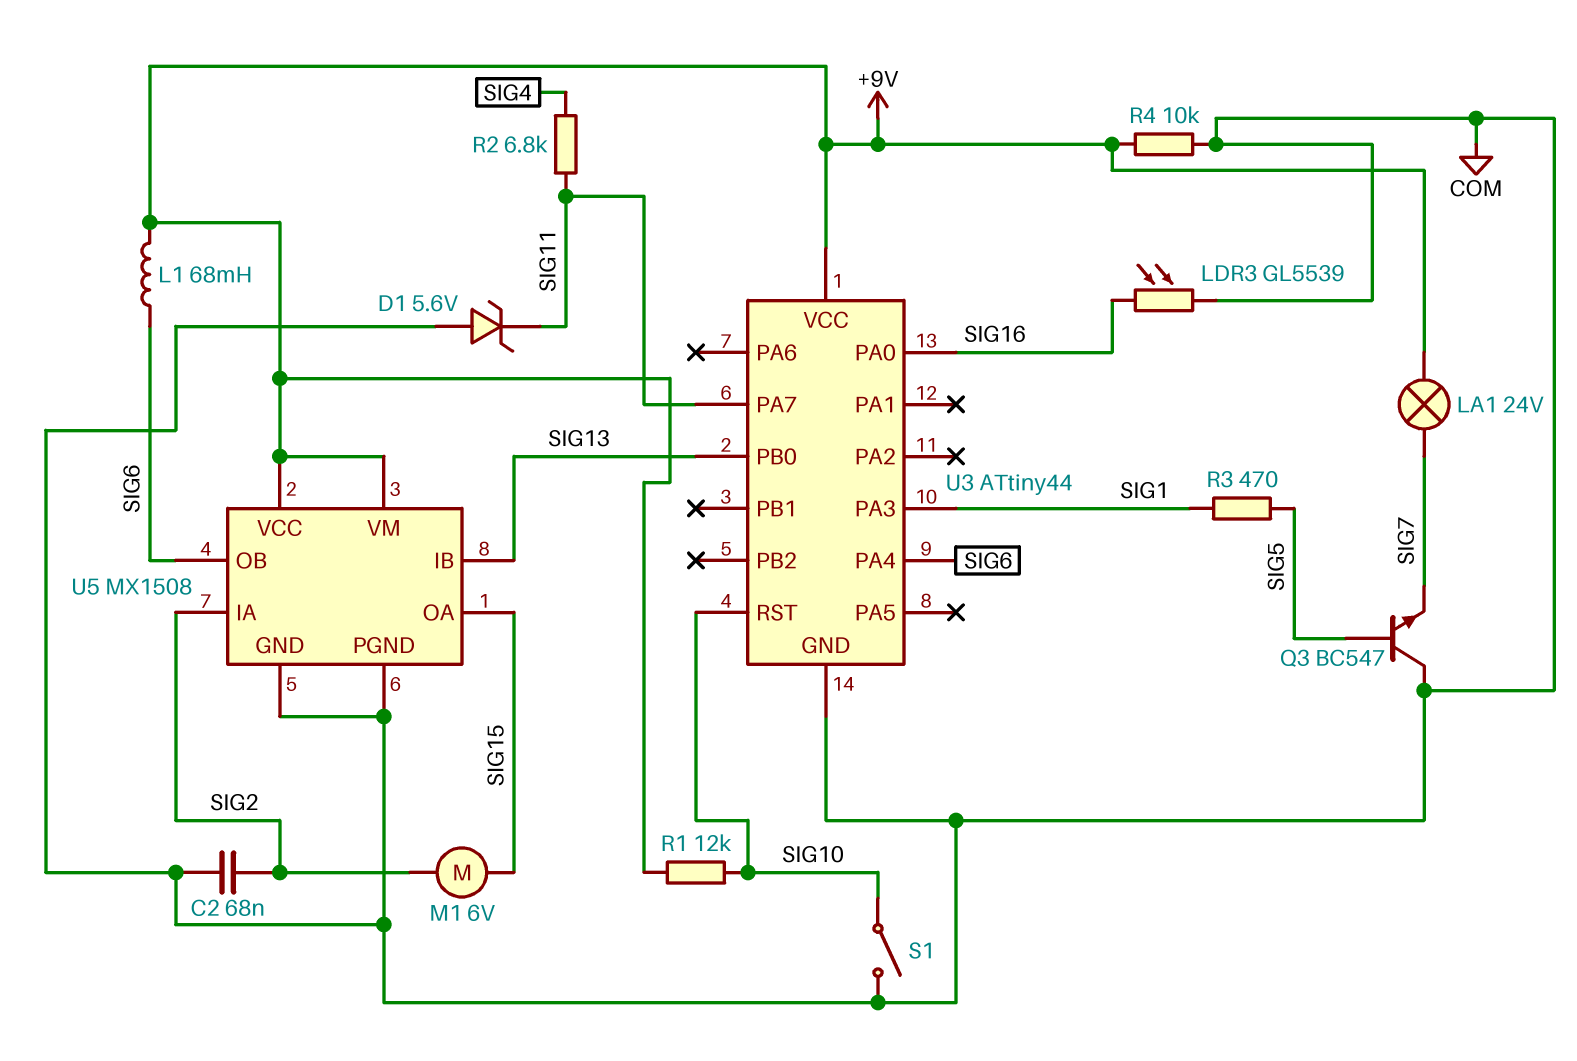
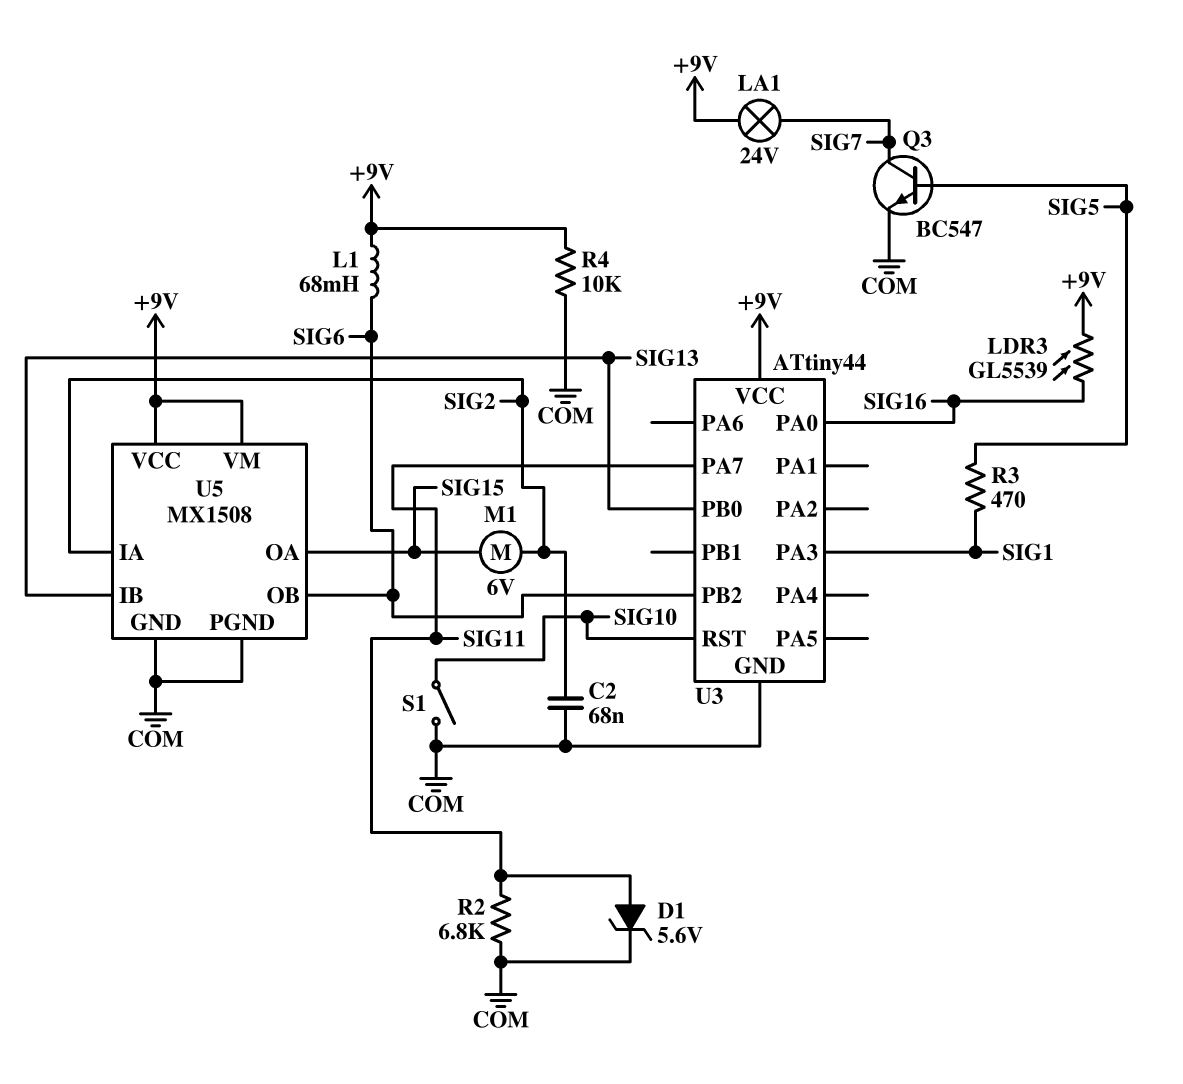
D1: zener 5.6V (A COM, K SIG11) -> zener 5.6V (A SIG11, K COM)
LDR3: GL5539 (COM, SIG16) -> GL5539 (+9V, SIG16)
Q3: NPN BC547 (B SIG5, C COM, E SIG7) -> NPN BC547 (B SIG5, C SIG7, E COM)
R1: 12k (+9V, SIG10) -> none
R2: 6.8k (SIG4, SIG11) -> 6.8k (COM, SIG11)
U3 pin PA4: SIG6 -> none
U3 pin PB2: none -> SIG6

